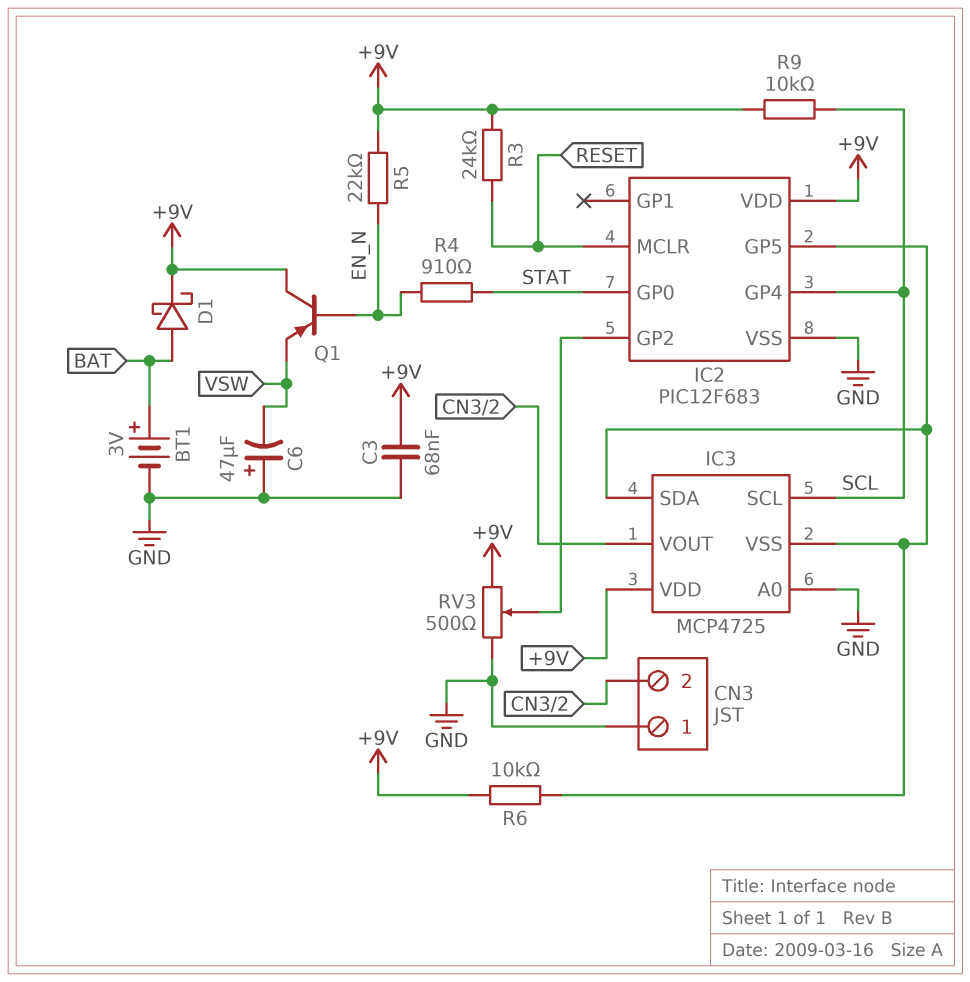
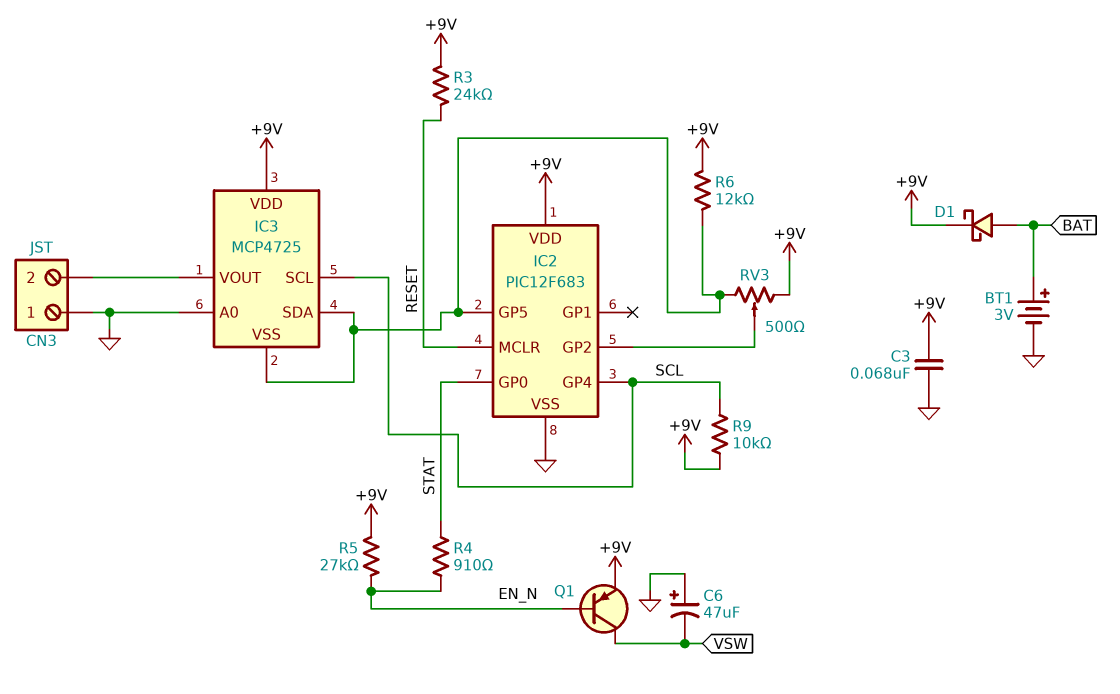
Q1: PNP (B EN_N, C +9V, E VSW) -> PNP (B EN_N, C VSW, E +9V)
R5: 22k (+9V, EN_N) -> 27k (+9V, EN_N)
R6: 10k (+9V, IC2/GP5) -> 12k (+9V, IC2/GP5)
RV3: 500 (+9V, GND, wiper IC2/GP2) -> 500 (+9V, IC2/GP5, wiper IC2/GP2)

